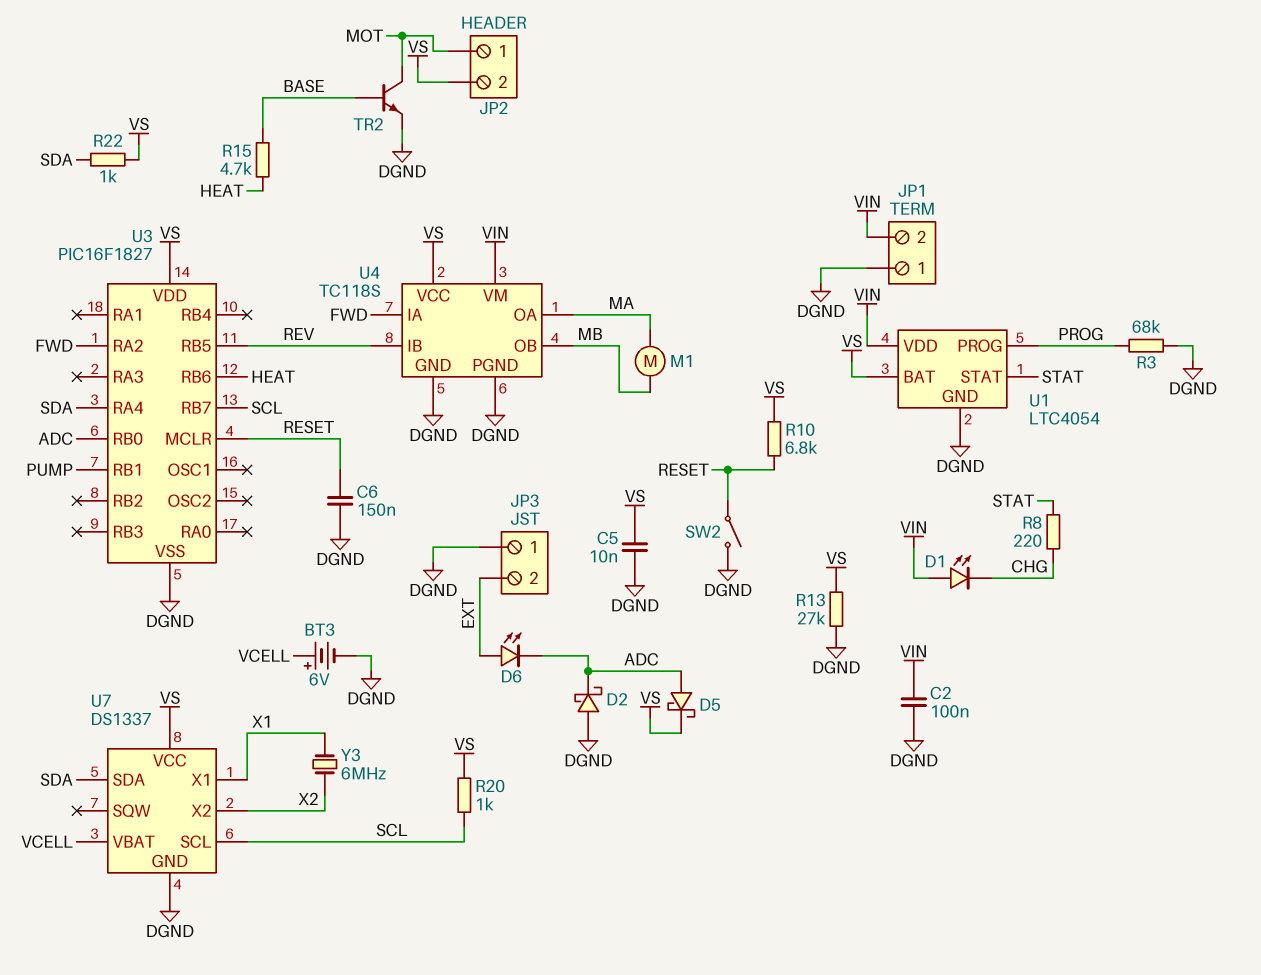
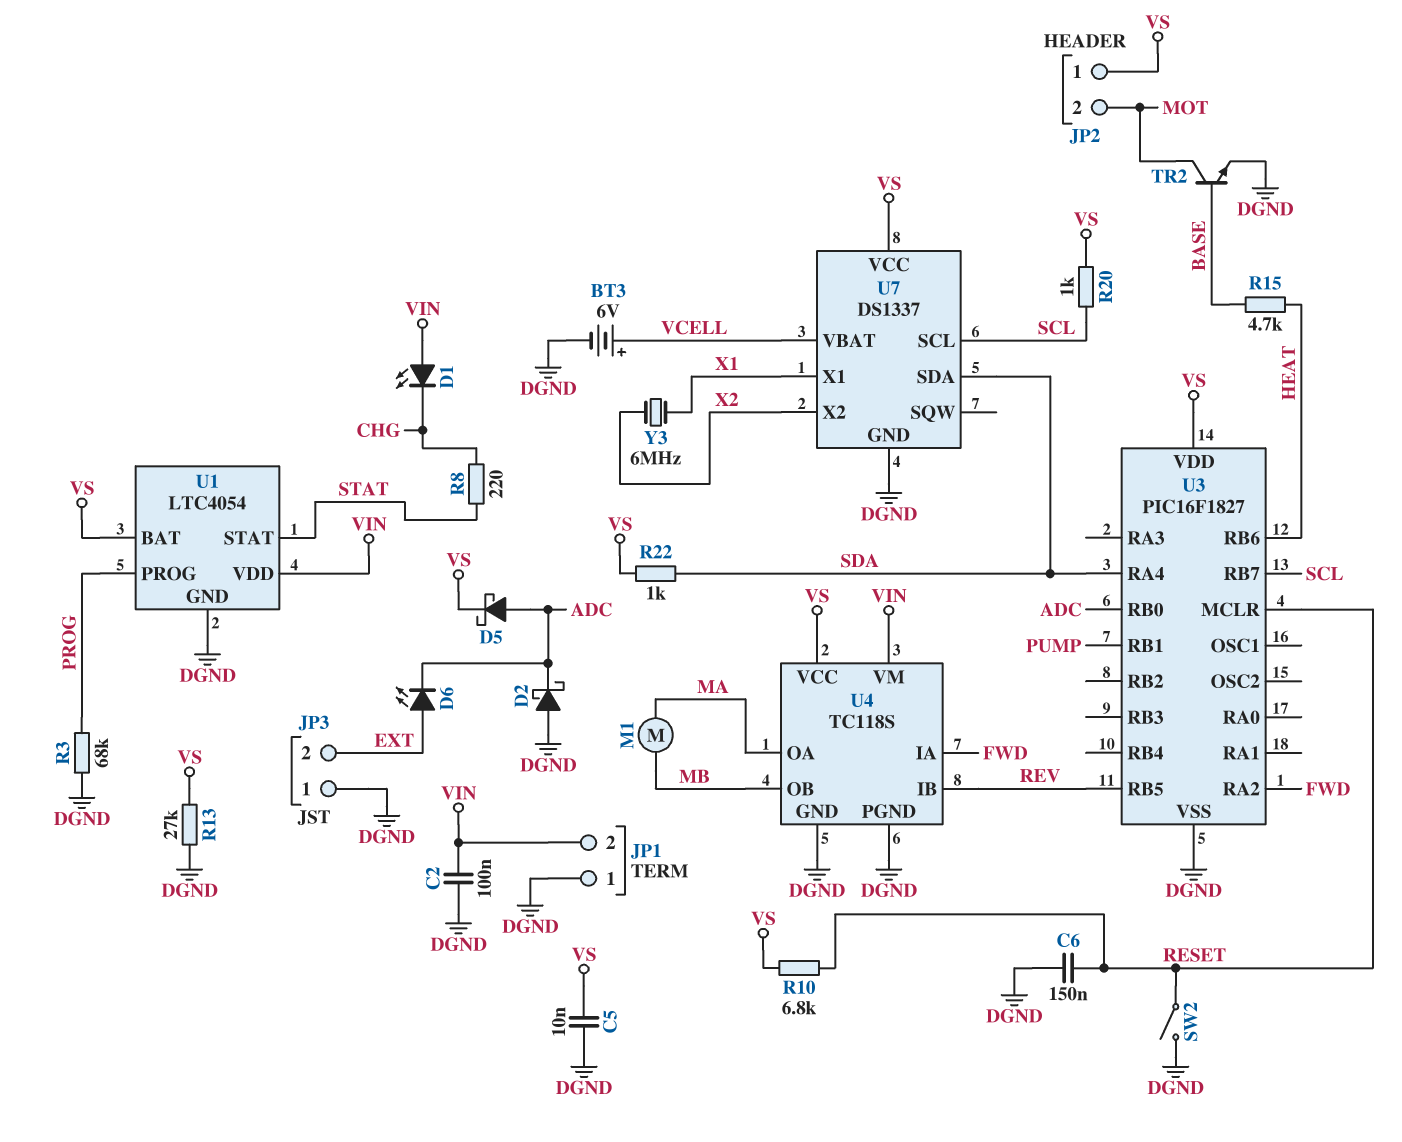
JP2 pin 1: MOT -> VS
JP2 pin 2: VS -> MOT

